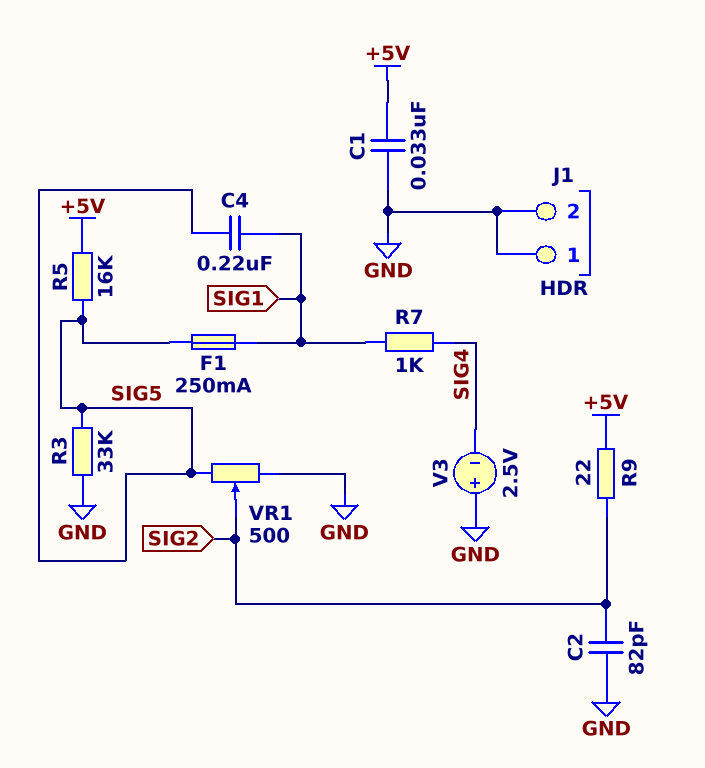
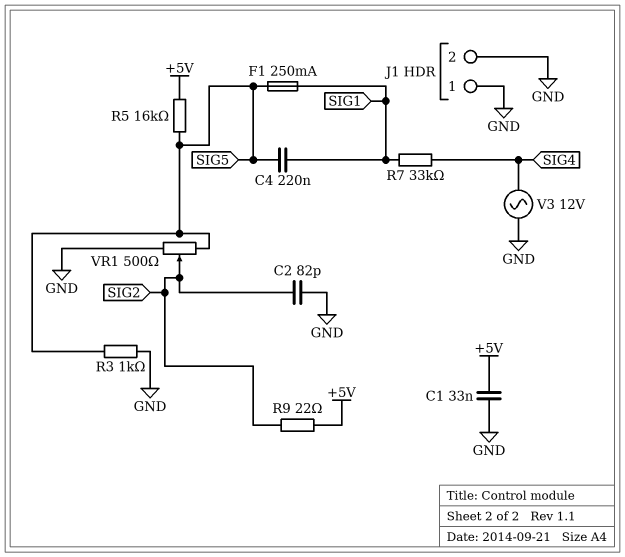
R3: 33k (GND, SIG5) -> 1k (GND, SIG5)
R7: 1k (SIG1, SIG4) -> 33k (SIG1, SIG4)
V3: 2.5V (plus GND, minus SIG4) -> AC 12V (GND, SIG4)

